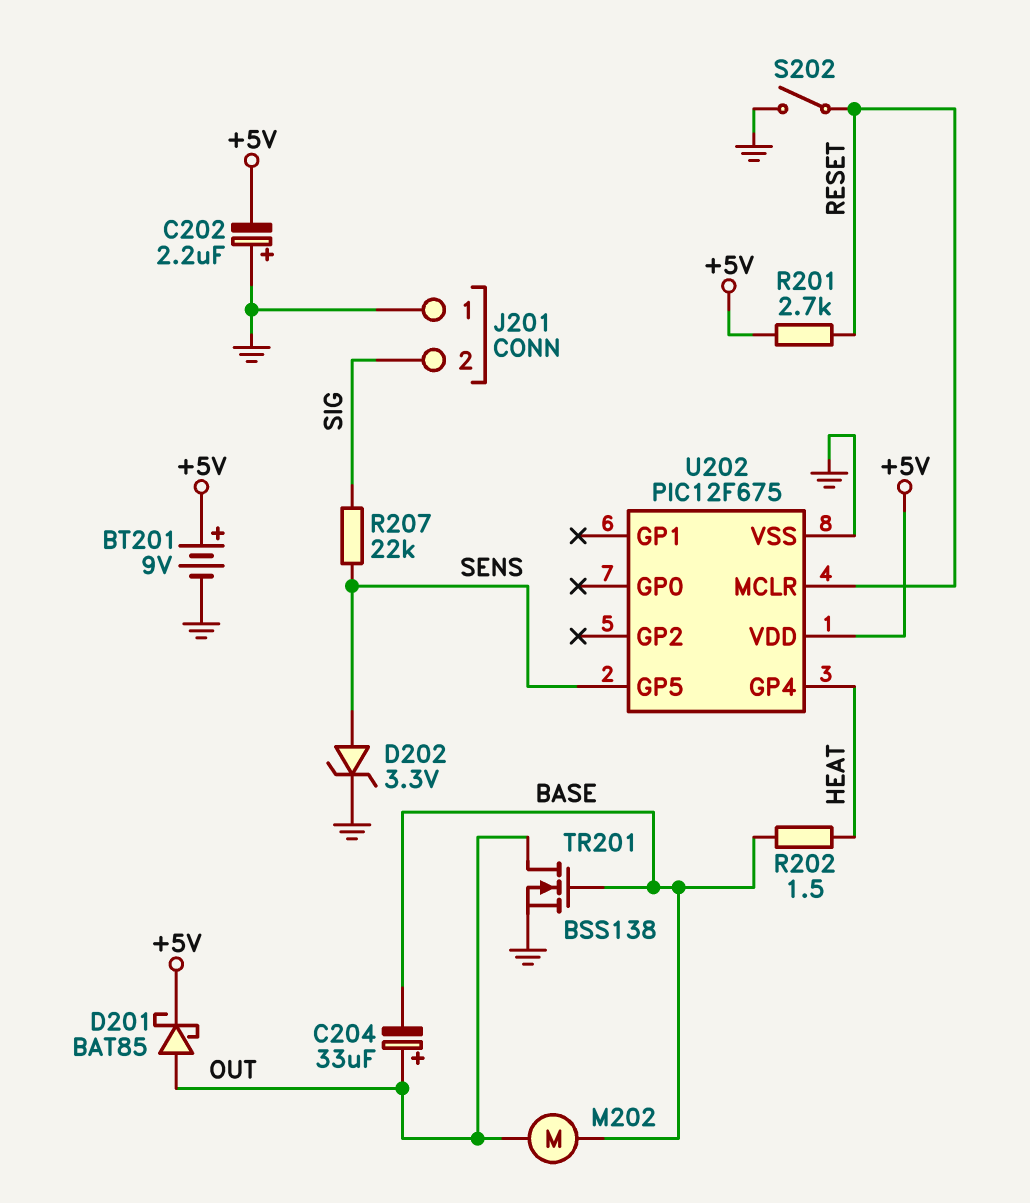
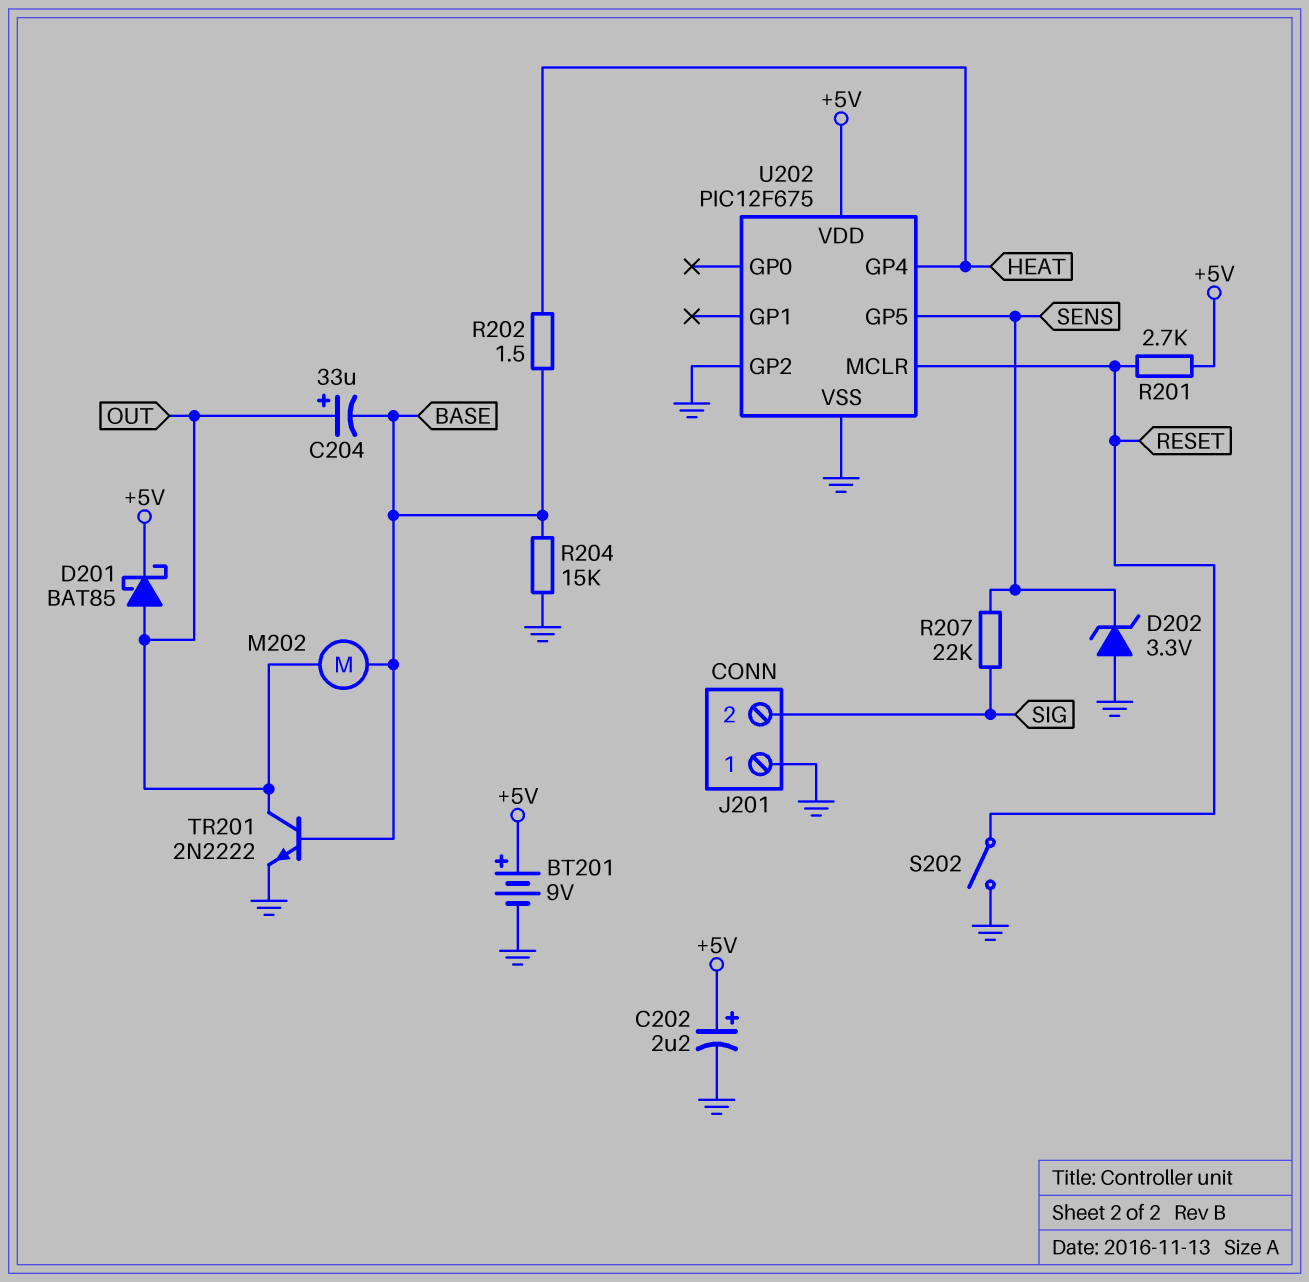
C202: 2.2uF (plus GND, minus +5V) -> 2.2uF (plus +5V, minus GND)
D202: zener 3.3V (A SENS, K GND) -> zener 3.3V (A GND, K SENS)
R204: none -> 15k (BASE, GND)
TR201: NMOS BSS138 (G BASE, D OUT, S GND) -> NPN 2N2222 (B BASE, C OUT, E GND)
U202 pin GP2: none -> GND

